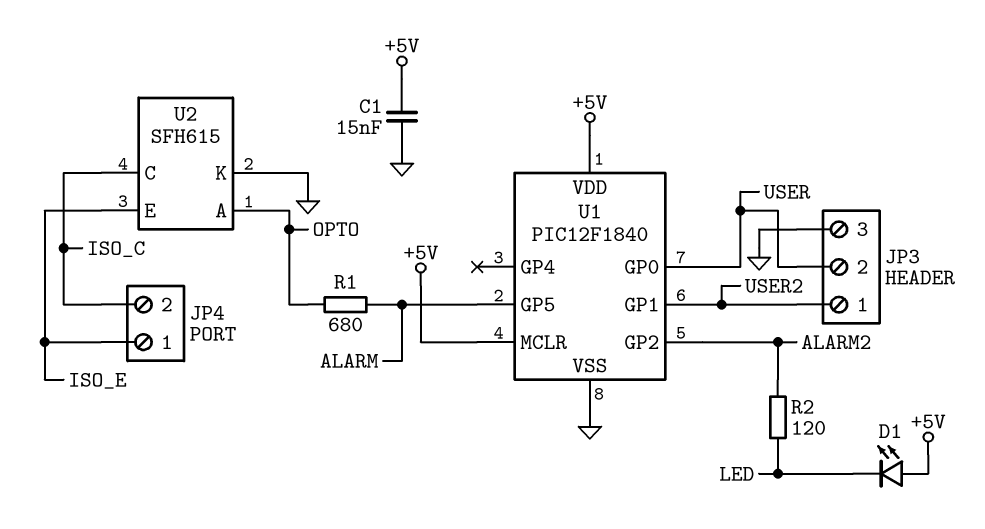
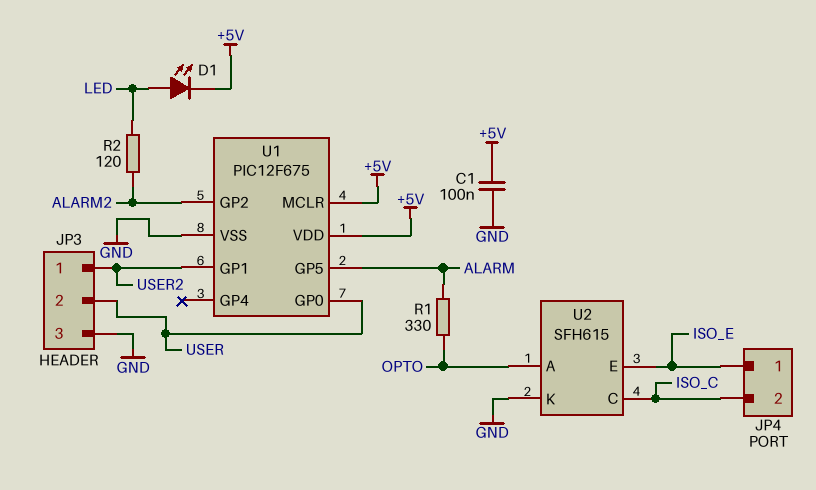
C1: 15nF (+5V, GND) -> 100nF (+5V, GND)
D1: LED (A +5V, K LED) -> LED (A LED, K +5V)
R1: 680 (ALARM, OPTO) -> 330 (ALARM, OPTO)
U1: PIC12F1840 -> PIC12F675

